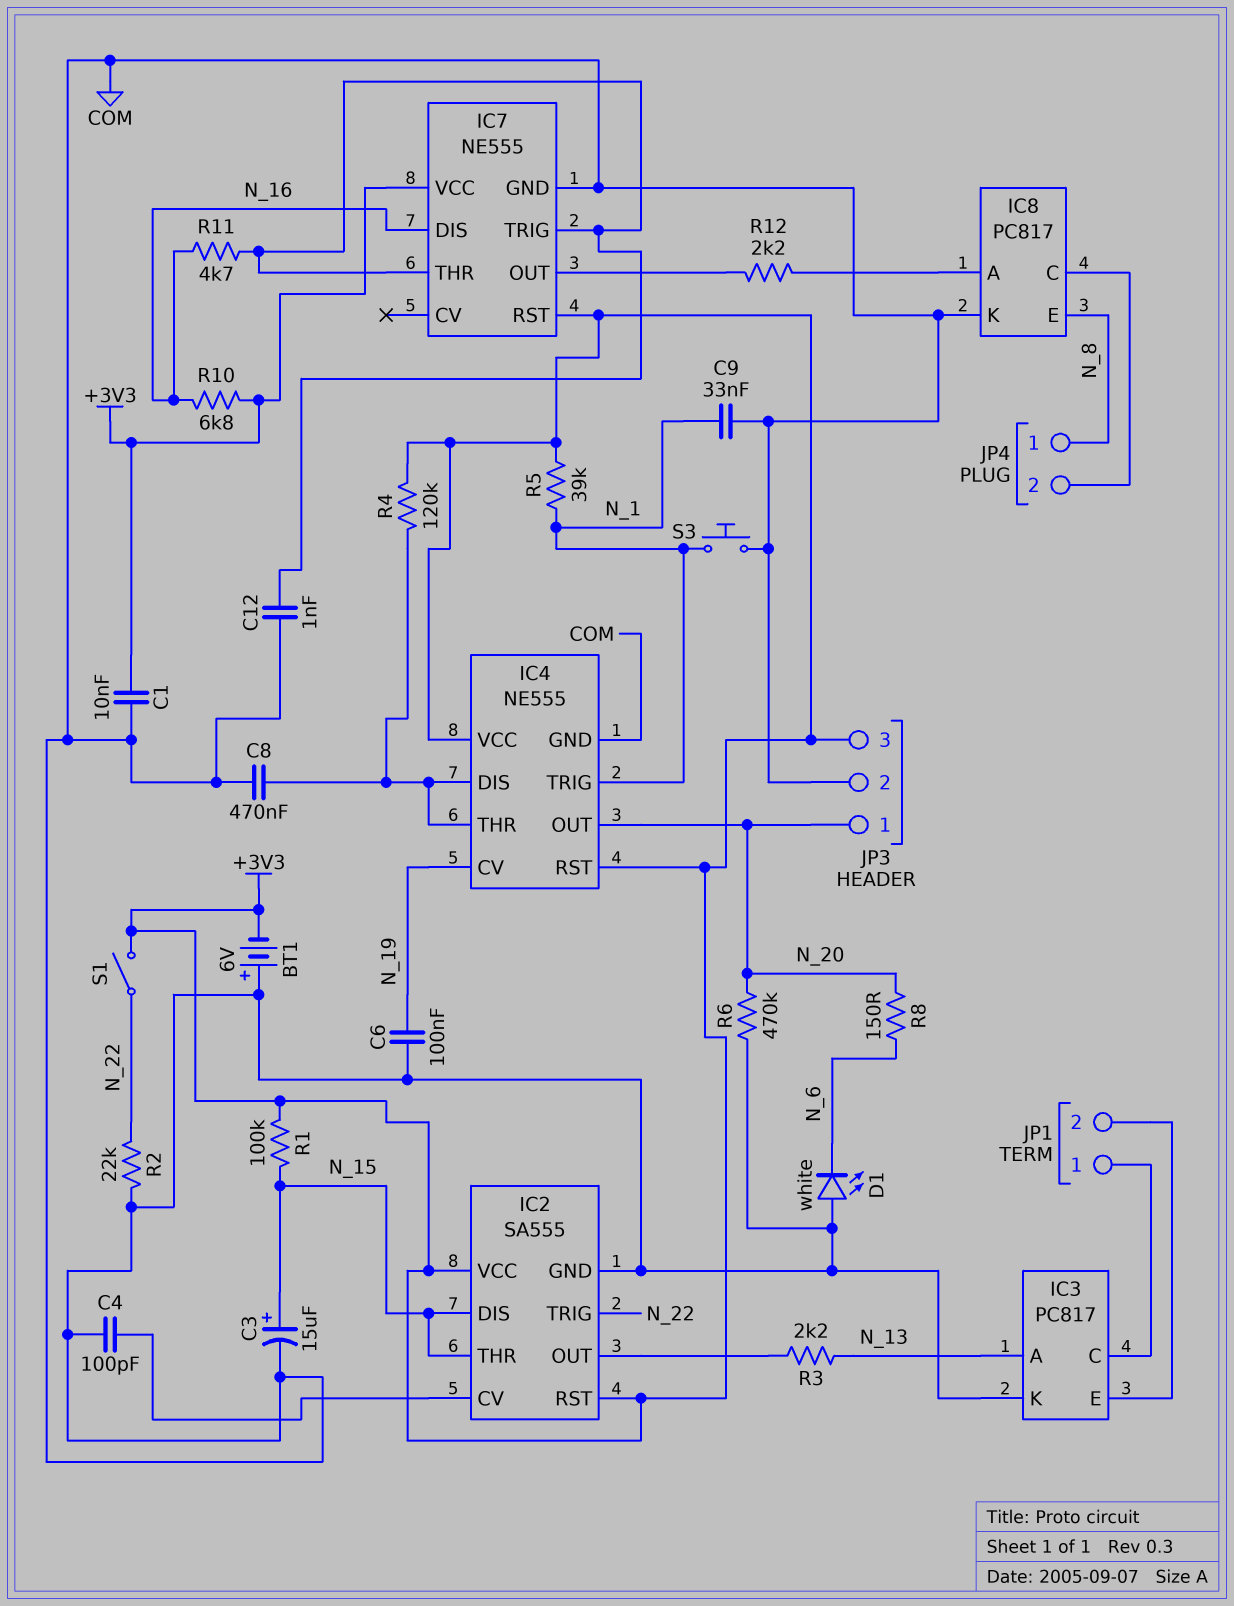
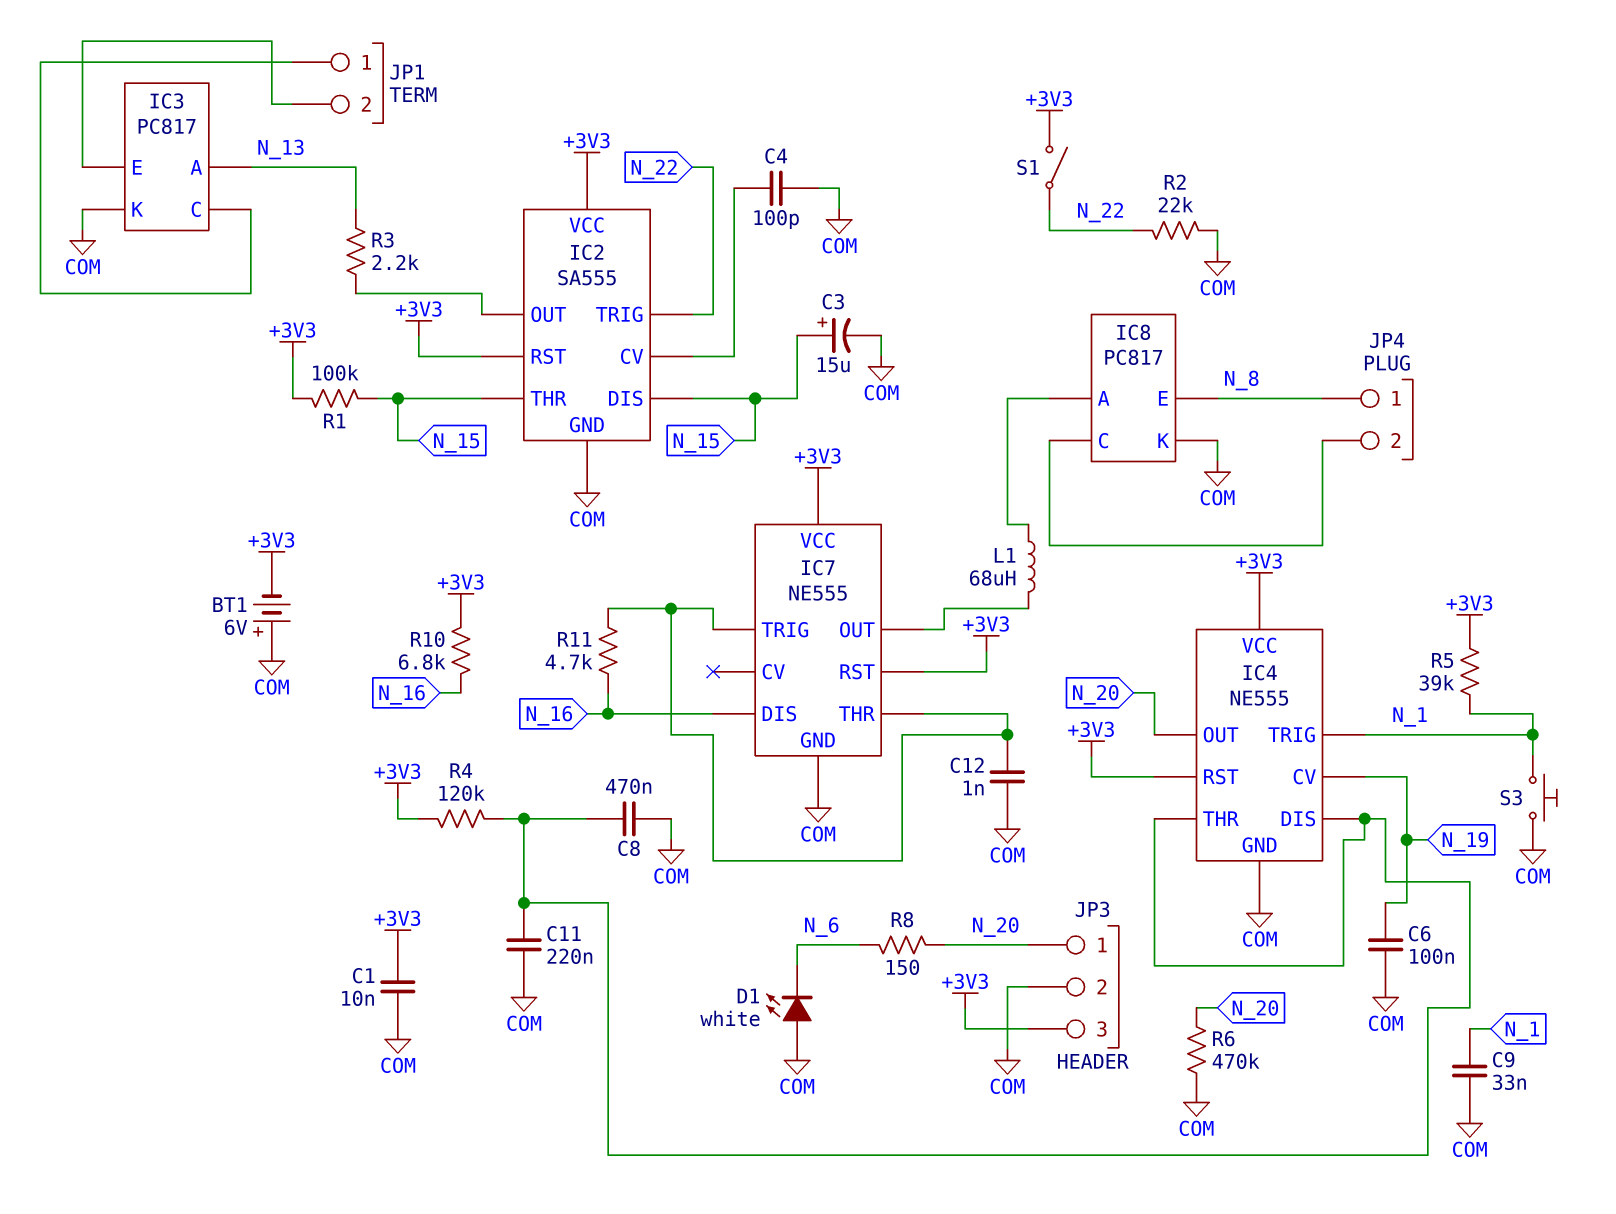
C11: none -> 220nF (COM, IC4/DIS)
L1: none -> 68uH (IC7/OUT, IC8/A)
R12: 2.2k (IC7/OUT, IC8/A) -> none

